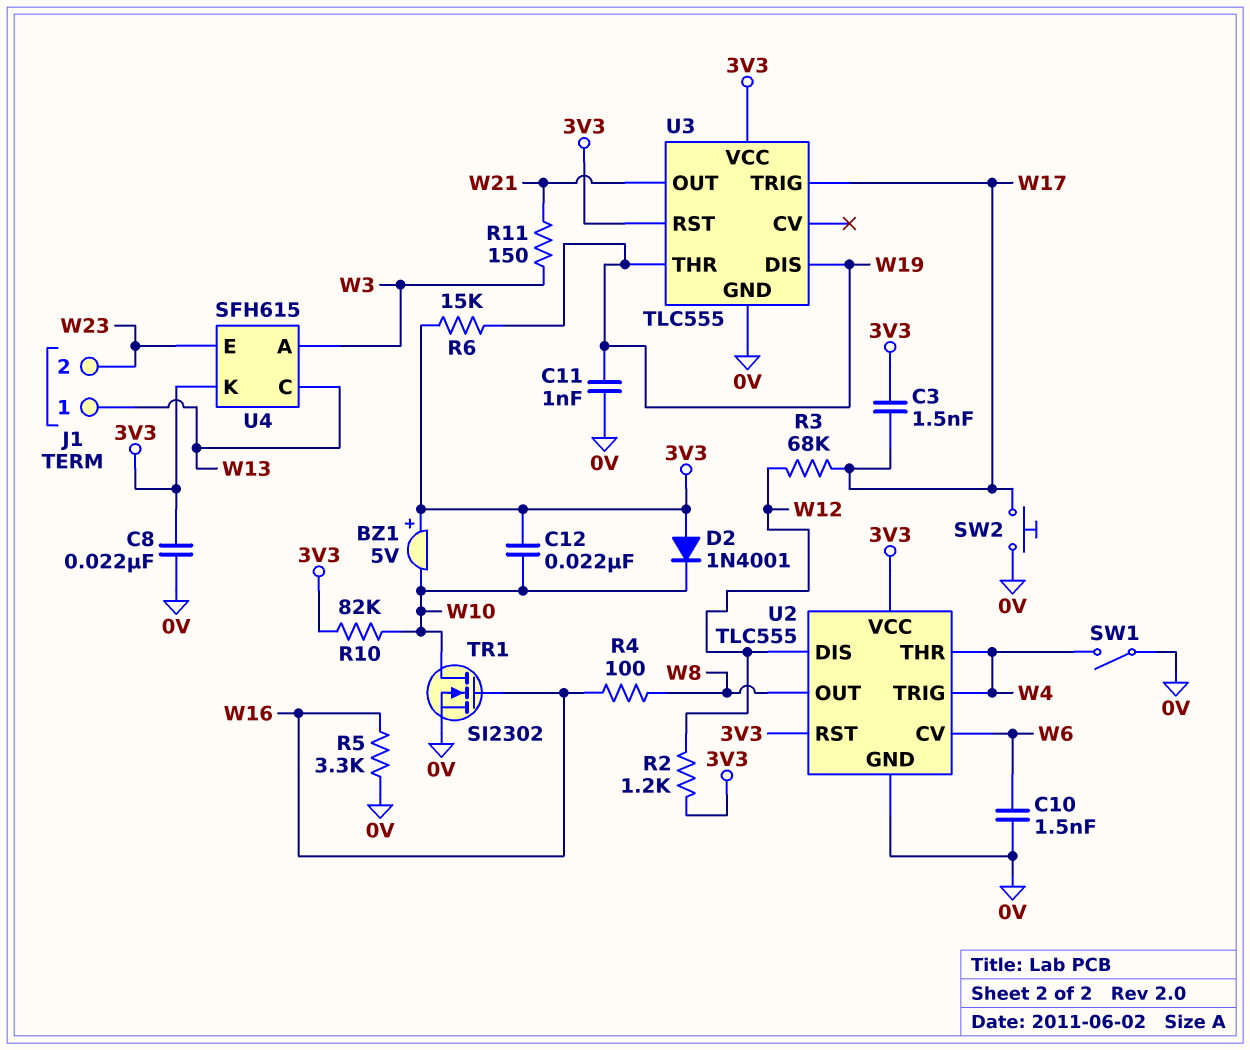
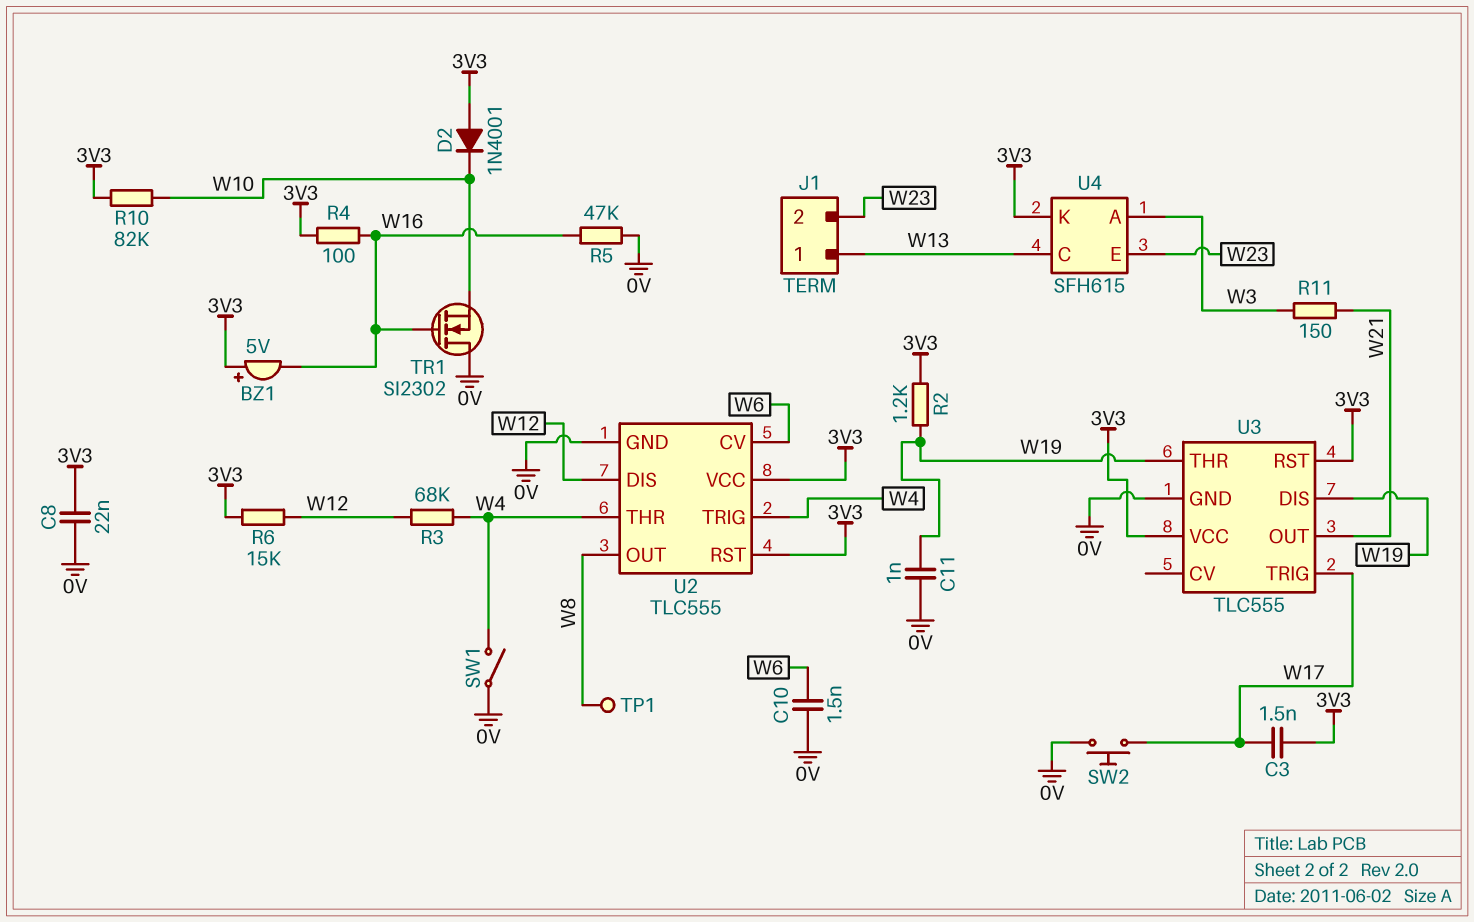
BZ1: buzzer 5V (plus 3V3, minus W10) -> buzzer 5V (plus 3V3, minus W16)
C12: 22nF (3V3, W10) -> none
R2: 1.2k (3V3, W12) -> 1.2k (3V3, W19)
R3: 68k (W12, W17) -> 68k (W4, W12)
R4: 100 (W8, W16) -> 100 (3V3, W16)
R5: 3.3k (0V, W16) -> 47k (0V, W16)
R6: 15k (3V3, W19) -> 15k (3V3, W12)
TP1: none -> test point (W8)
TR1: NMOS SI2302 (G W16, D W10, S 0V) -> NMOS SI2302 (G W16, D 0V, S W10)

